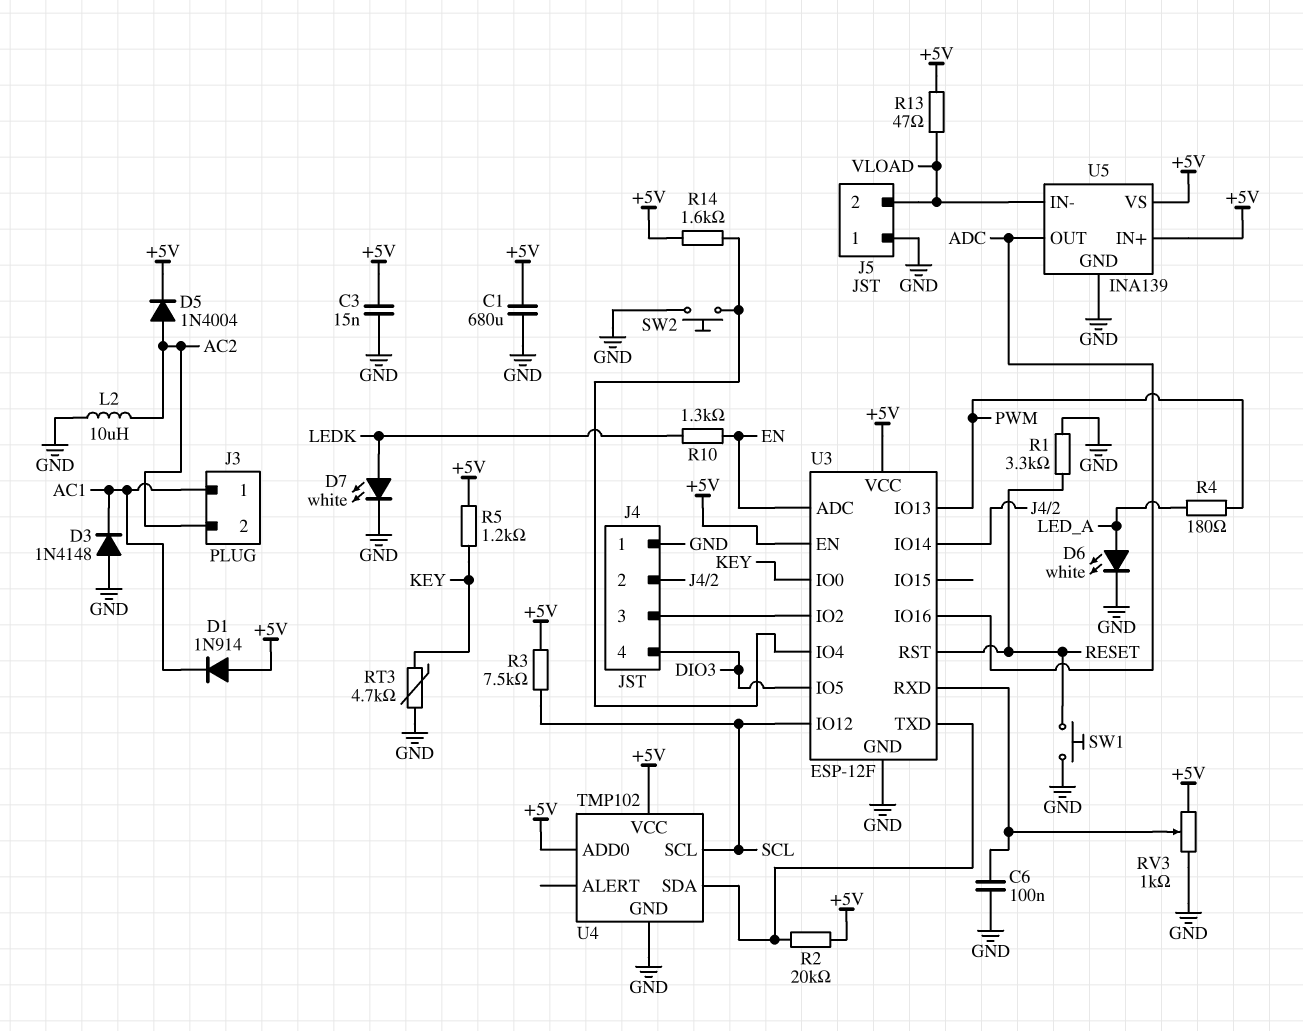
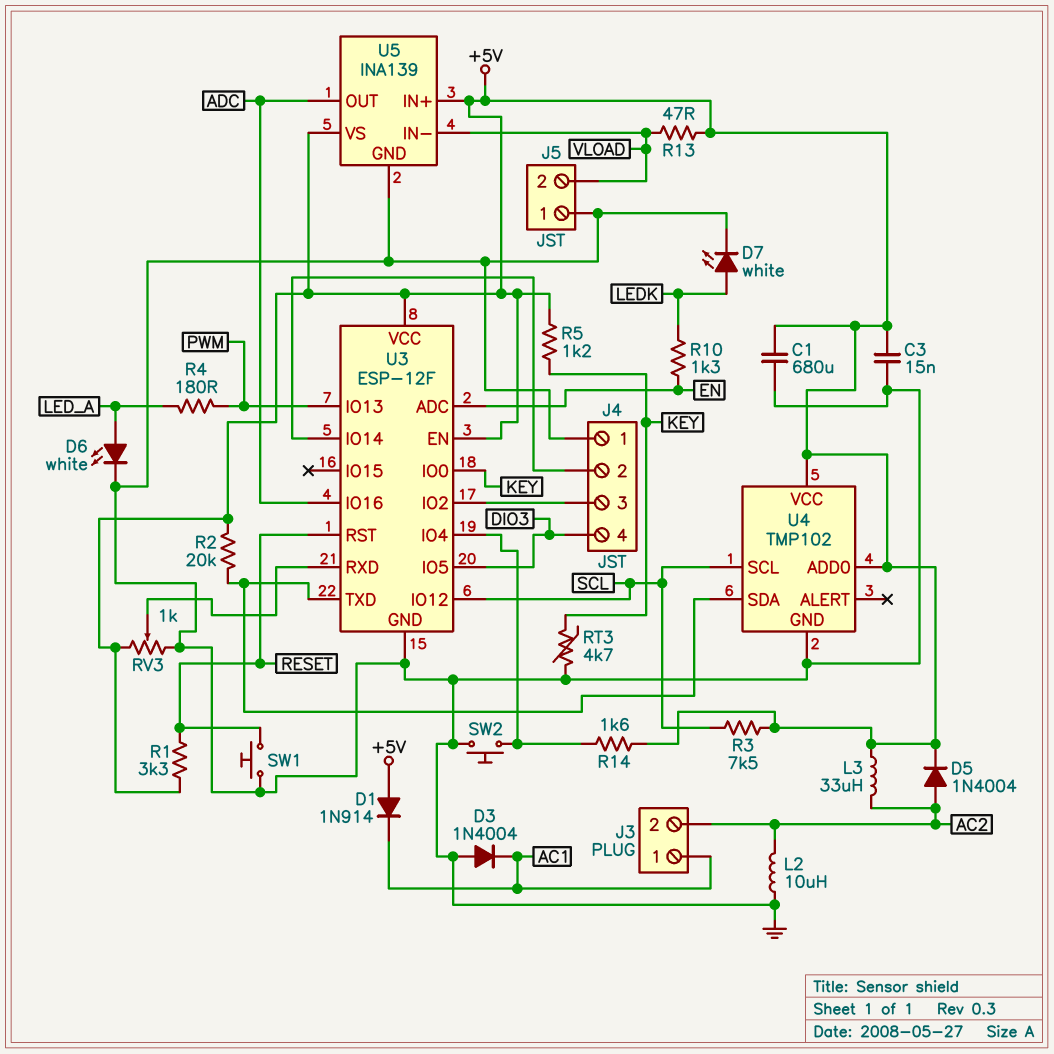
C6: 100nF (GND, U3/RXD) -> none
D3: diode 1N4148 (A GND, K AC1) -> diode 1N4004 (A GND, K AC1)
L3: none -> 33uH (+5V, AC2)
R1: 3.3k (GND, RESET) -> 3.3k (+5V, RESET)

